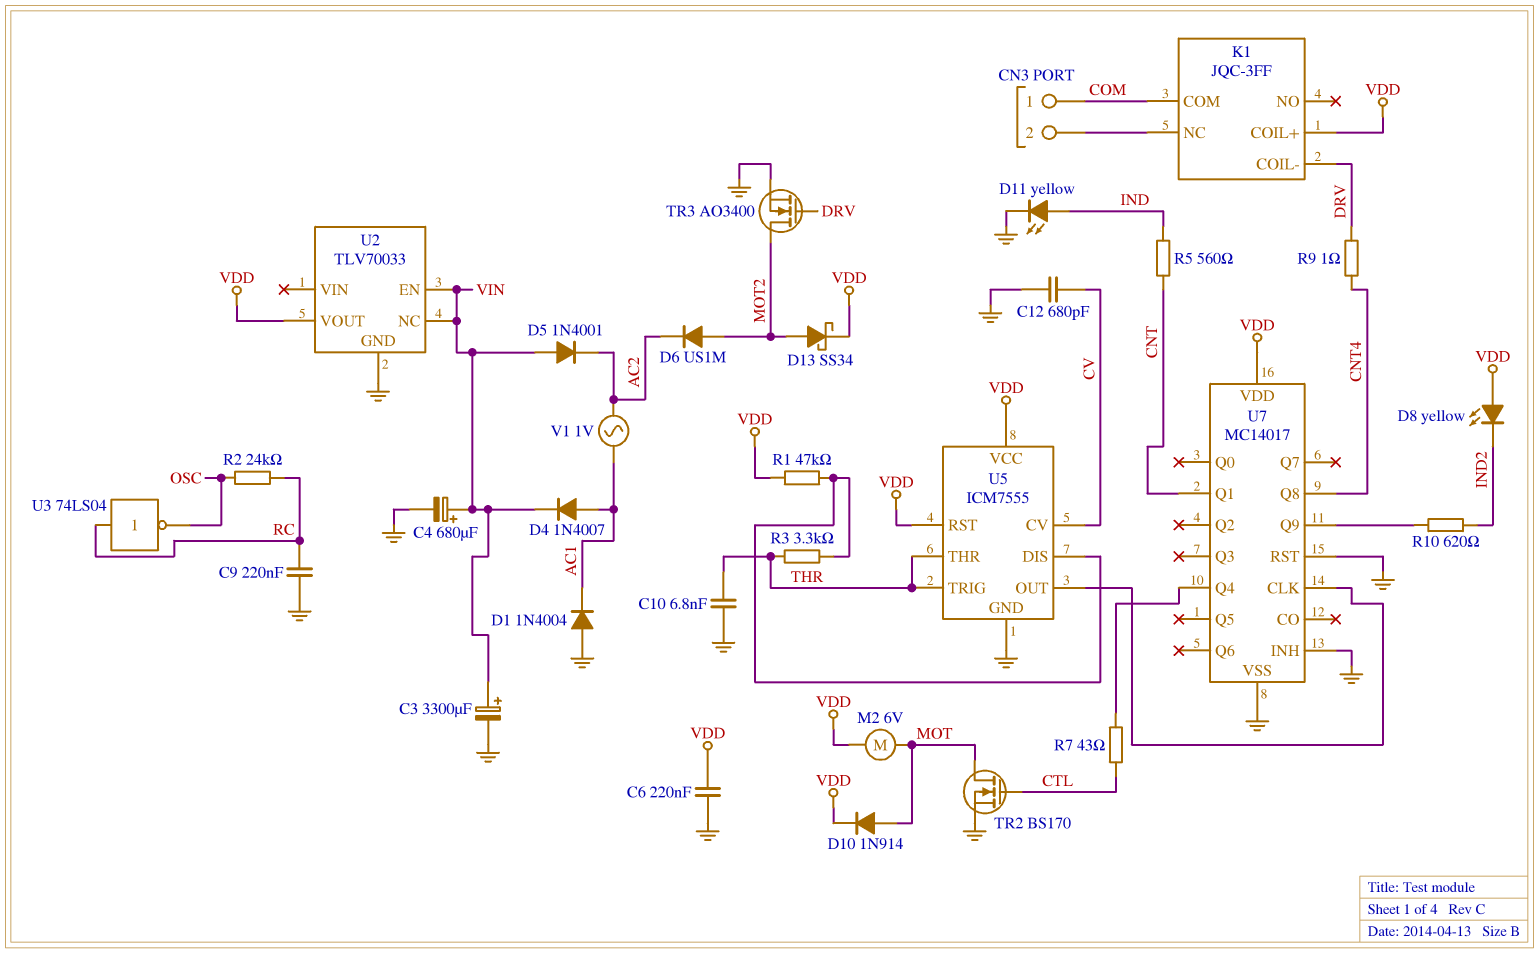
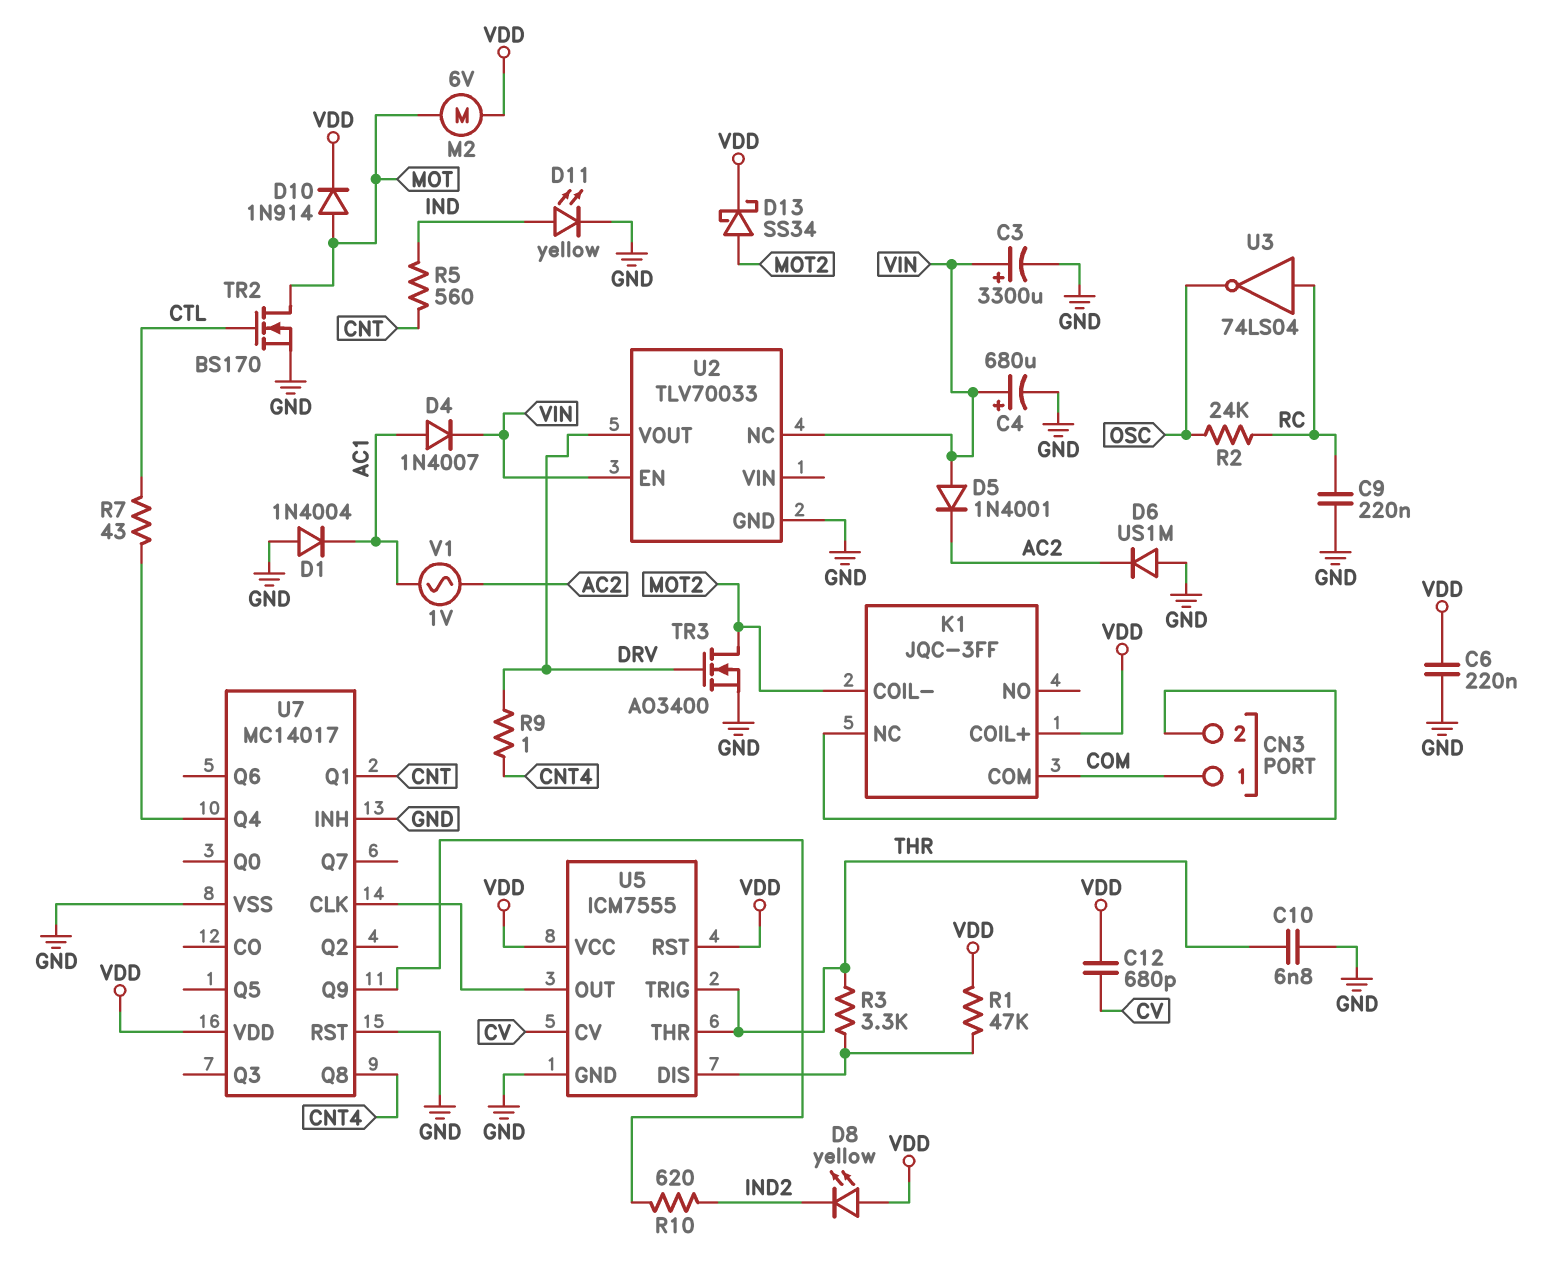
C12: 680pF (CV, GND) -> 680pF (CV, VDD)
D6: diode US1M (A MOT2, K AC2) -> diode US1M (A GND, K AC2)
K1 pin COIL-: DRV -> MOT2
U2 pin VOUT: VDD -> DRV

